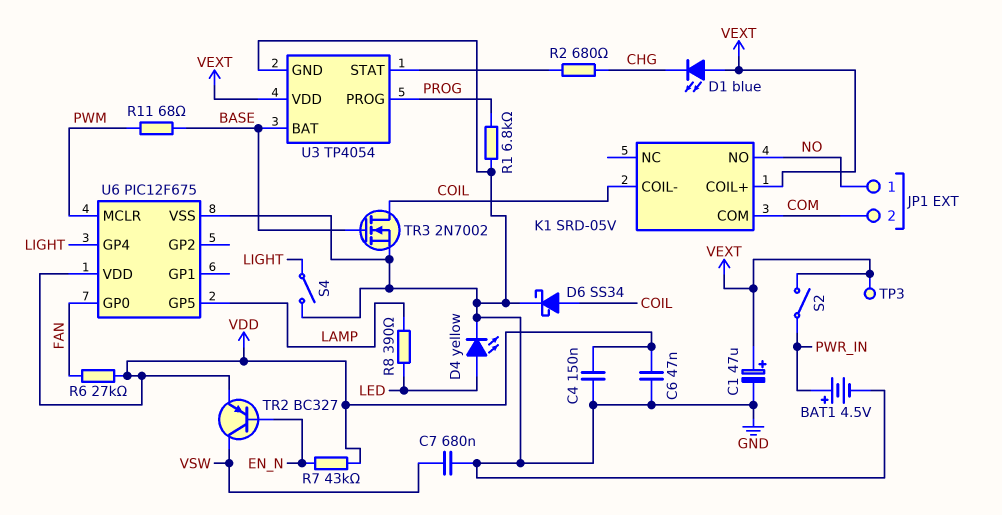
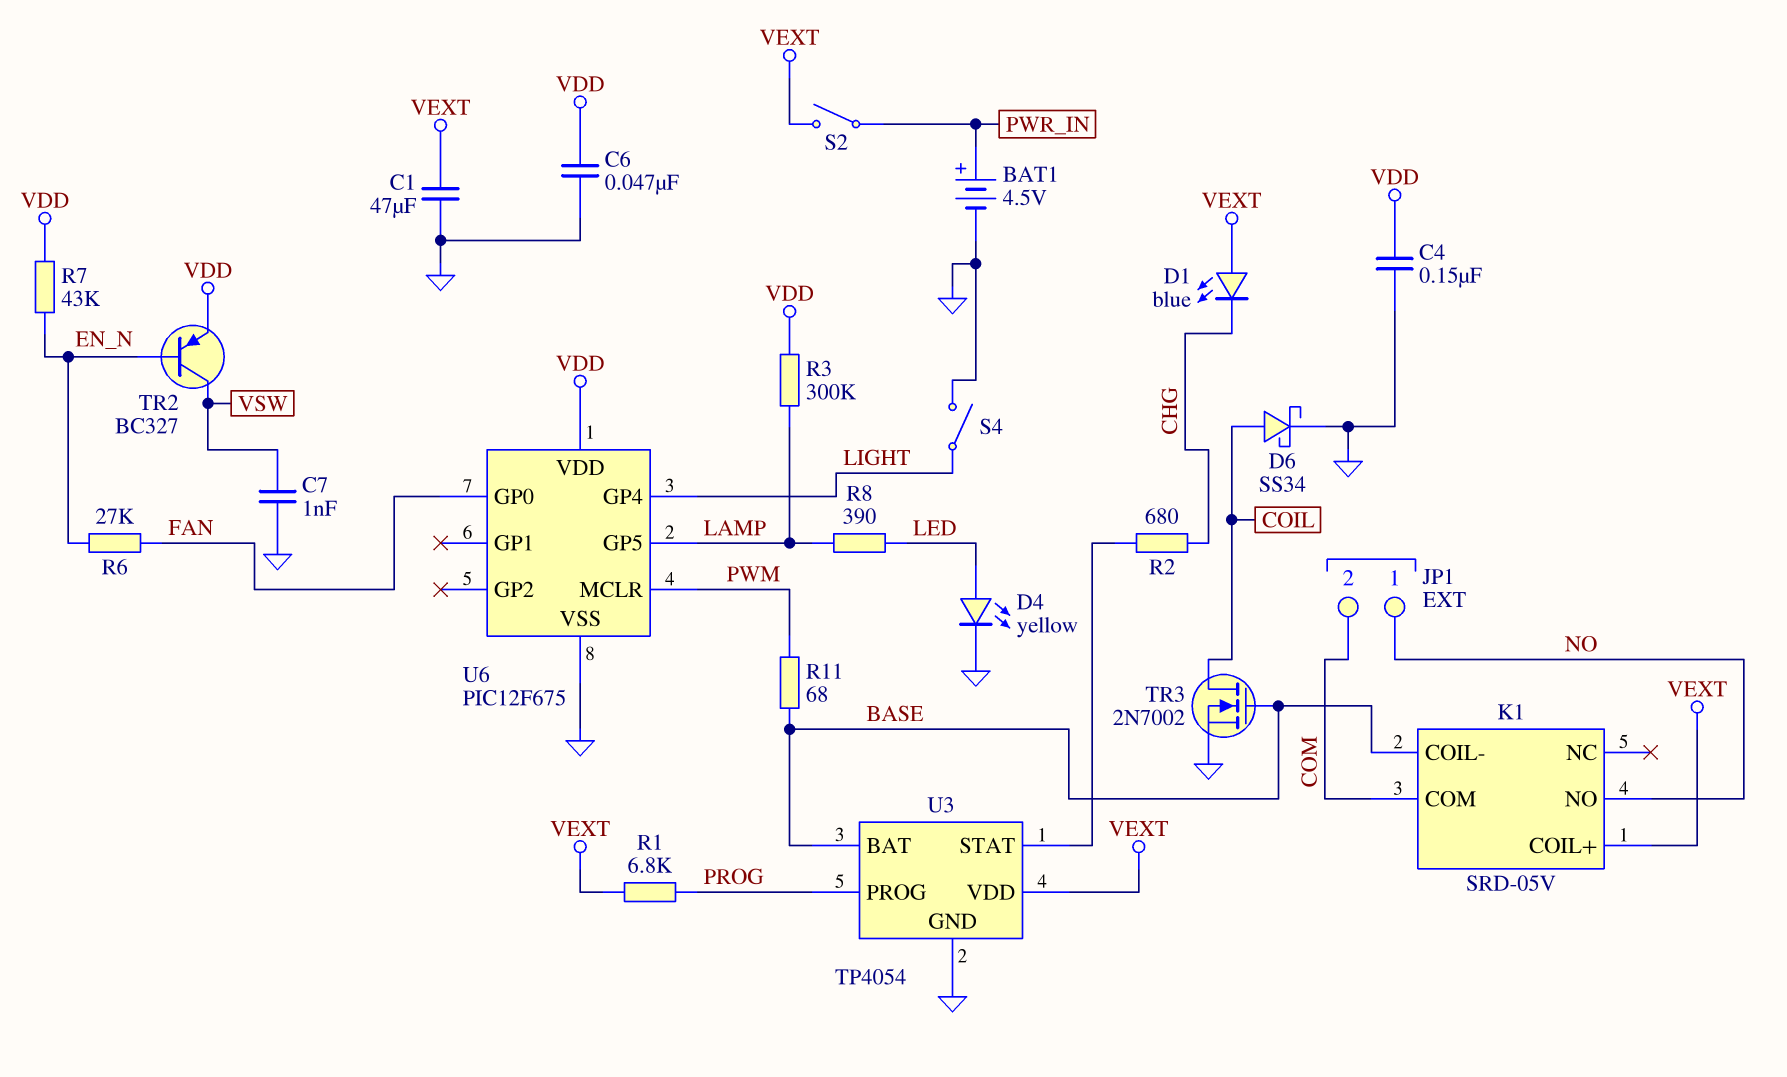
C1: 47uF (plus VEXT, minus GND) -> 47uF (GND, VEXT)
C7: 680nF (GND, VSW) -> 1nF (GND, VSW)
K1 pin COIL-: COIL -> BASE
R1: 6.8k (GND, PROG) -> 6.8k (PROG, VEXT)
R3: none -> 300k (LAMP, VDD)
R6: 27k (FAN, VDD) -> 27k (EN_N, FAN)
TP3: test point (VEXT) -> none

